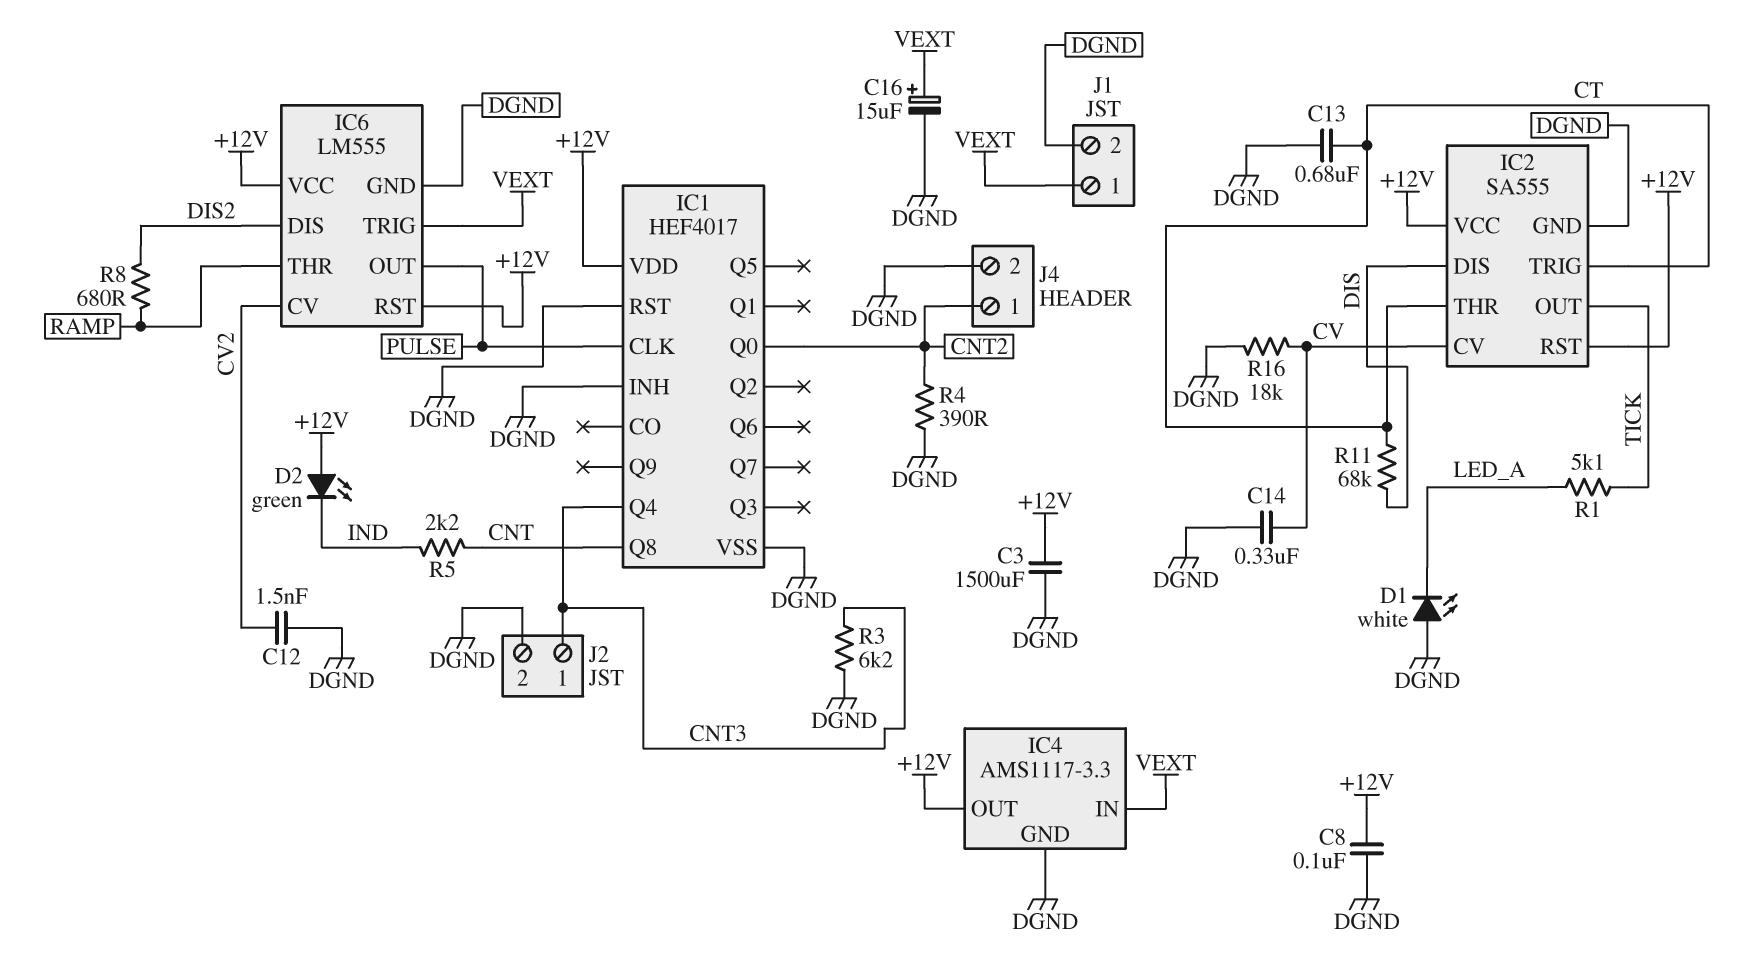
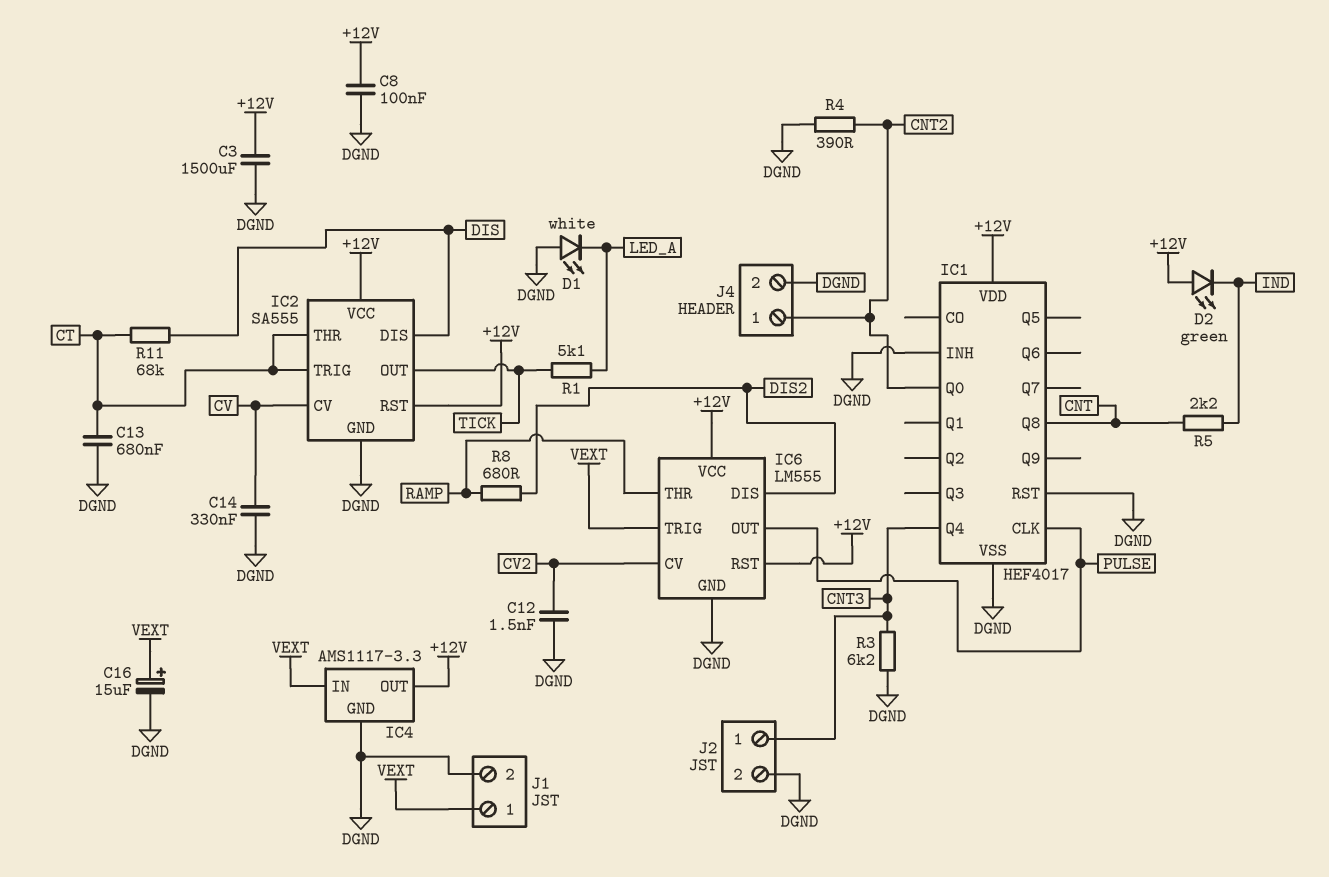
R16: 18k (CV, DGND) -> none

